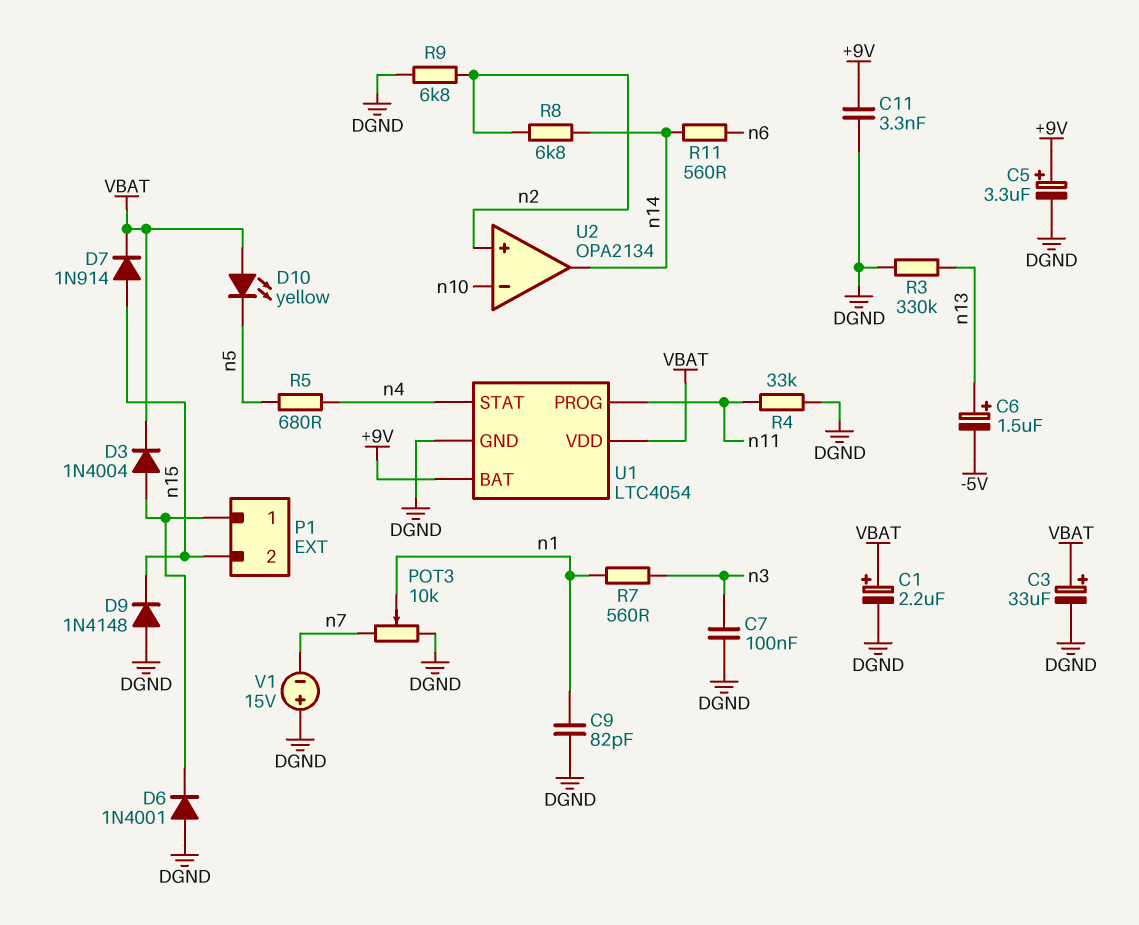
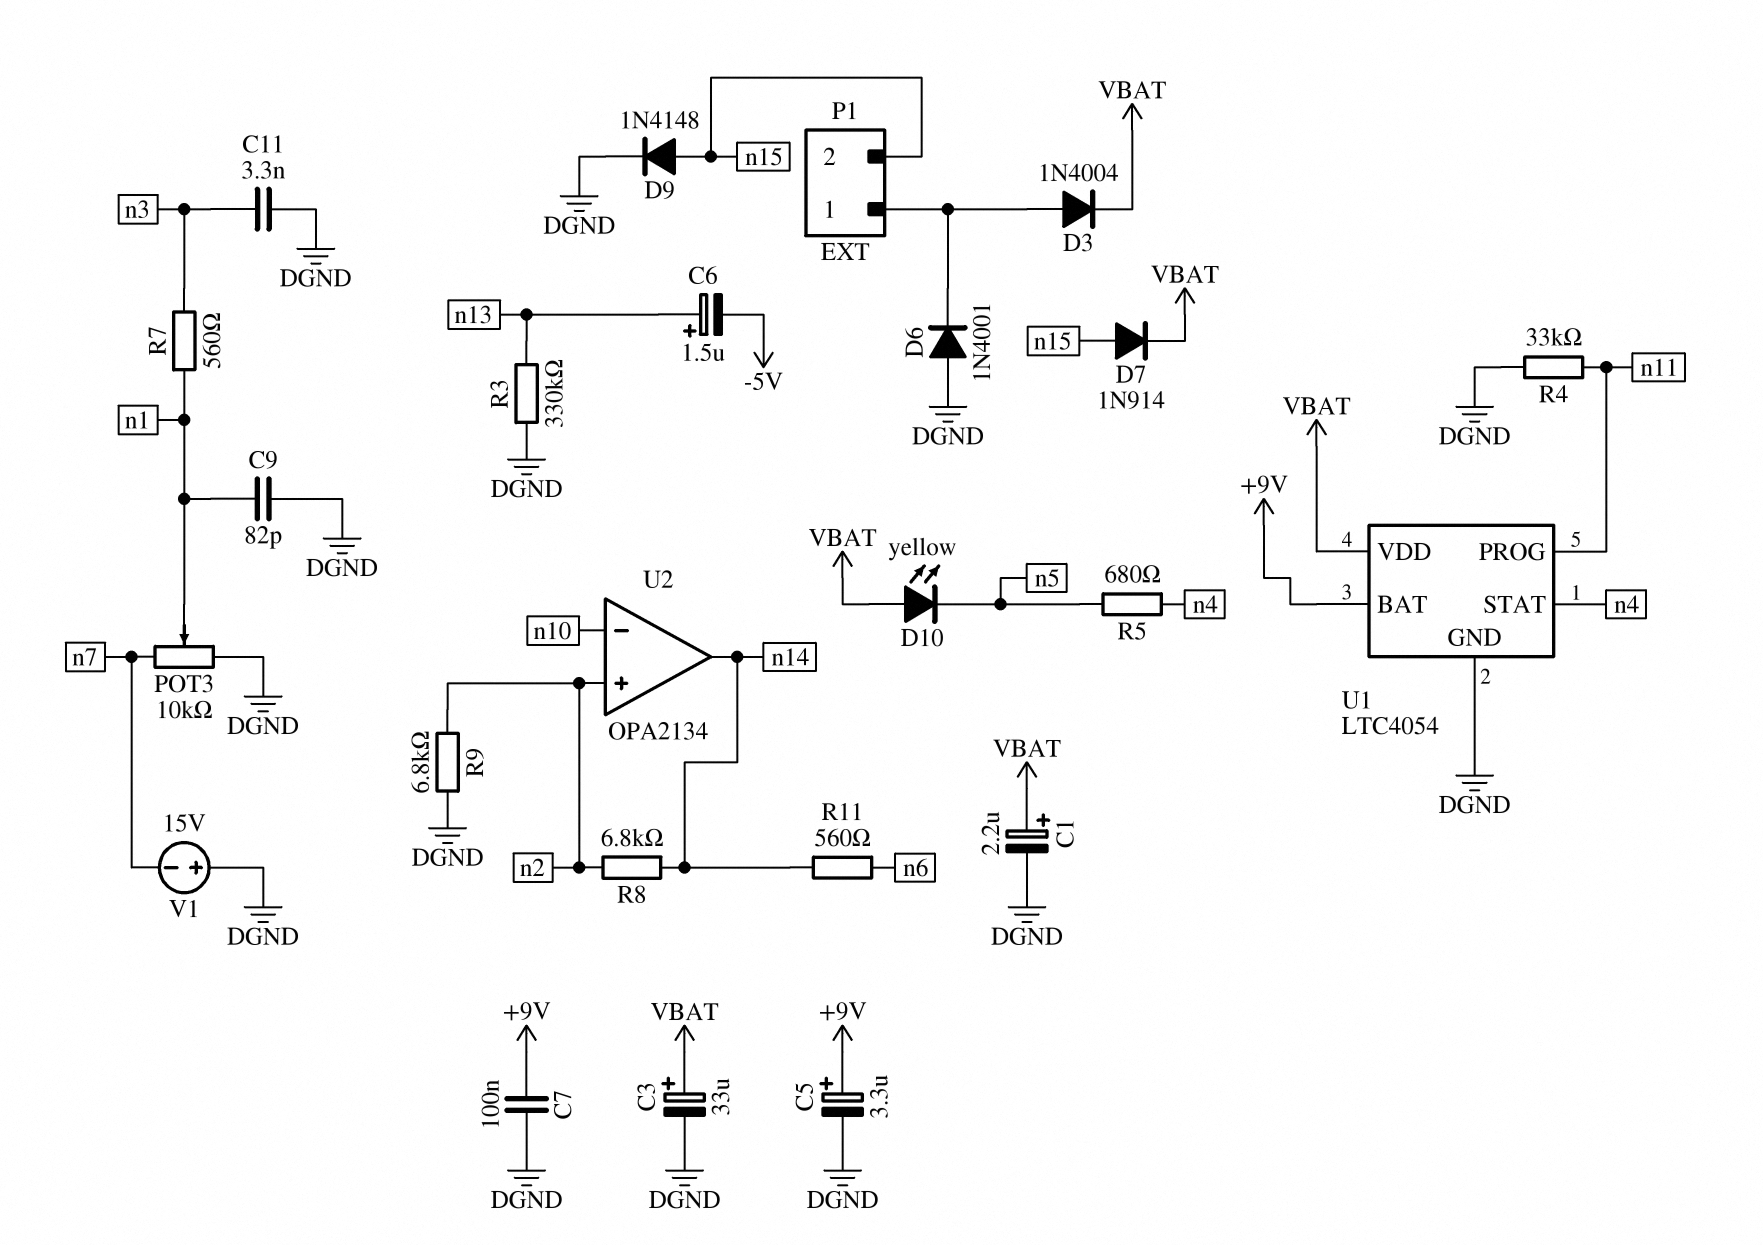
C7: 100nF (DGND, n3) -> 100nF (+9V, DGND)
C11: 3.3nF (+9V, DGND) -> 3.3nF (DGND, n3)
D9: diode 1N4148 (A DGND, K n15) -> diode 1N4148 (A n15, K DGND)

